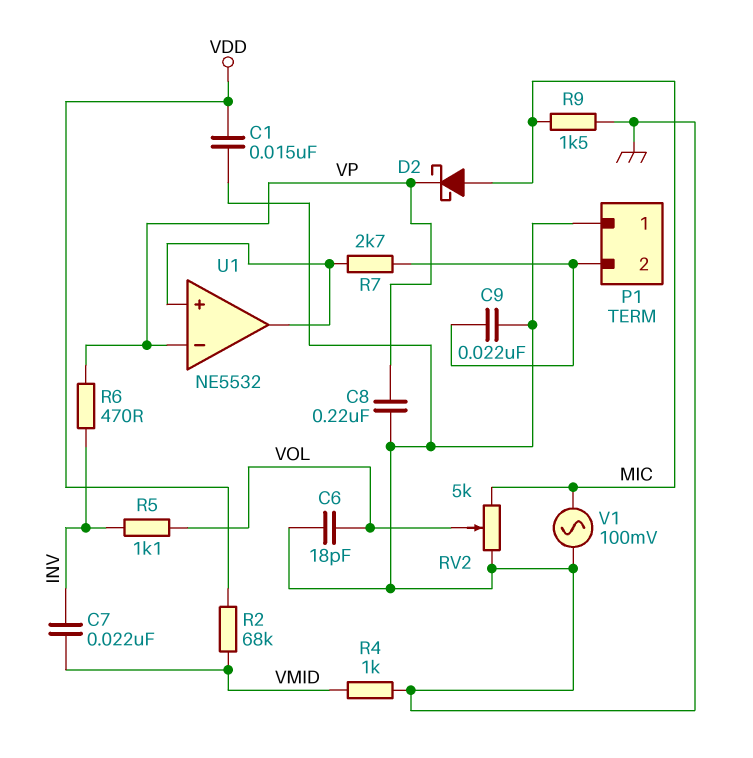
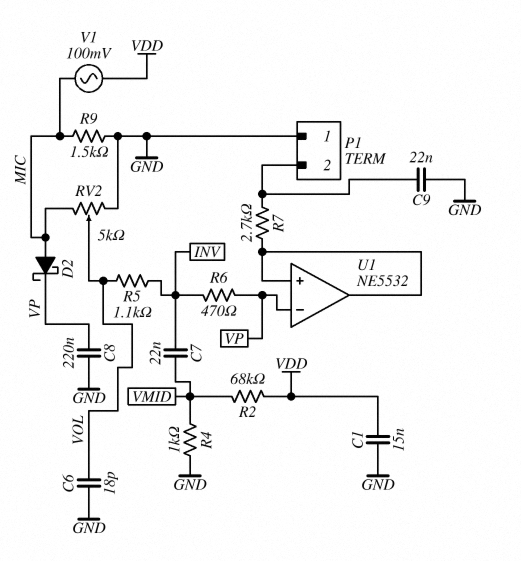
V1: AC 100mV (GND, MIC) -> AC 100mV (MIC, VDD)

